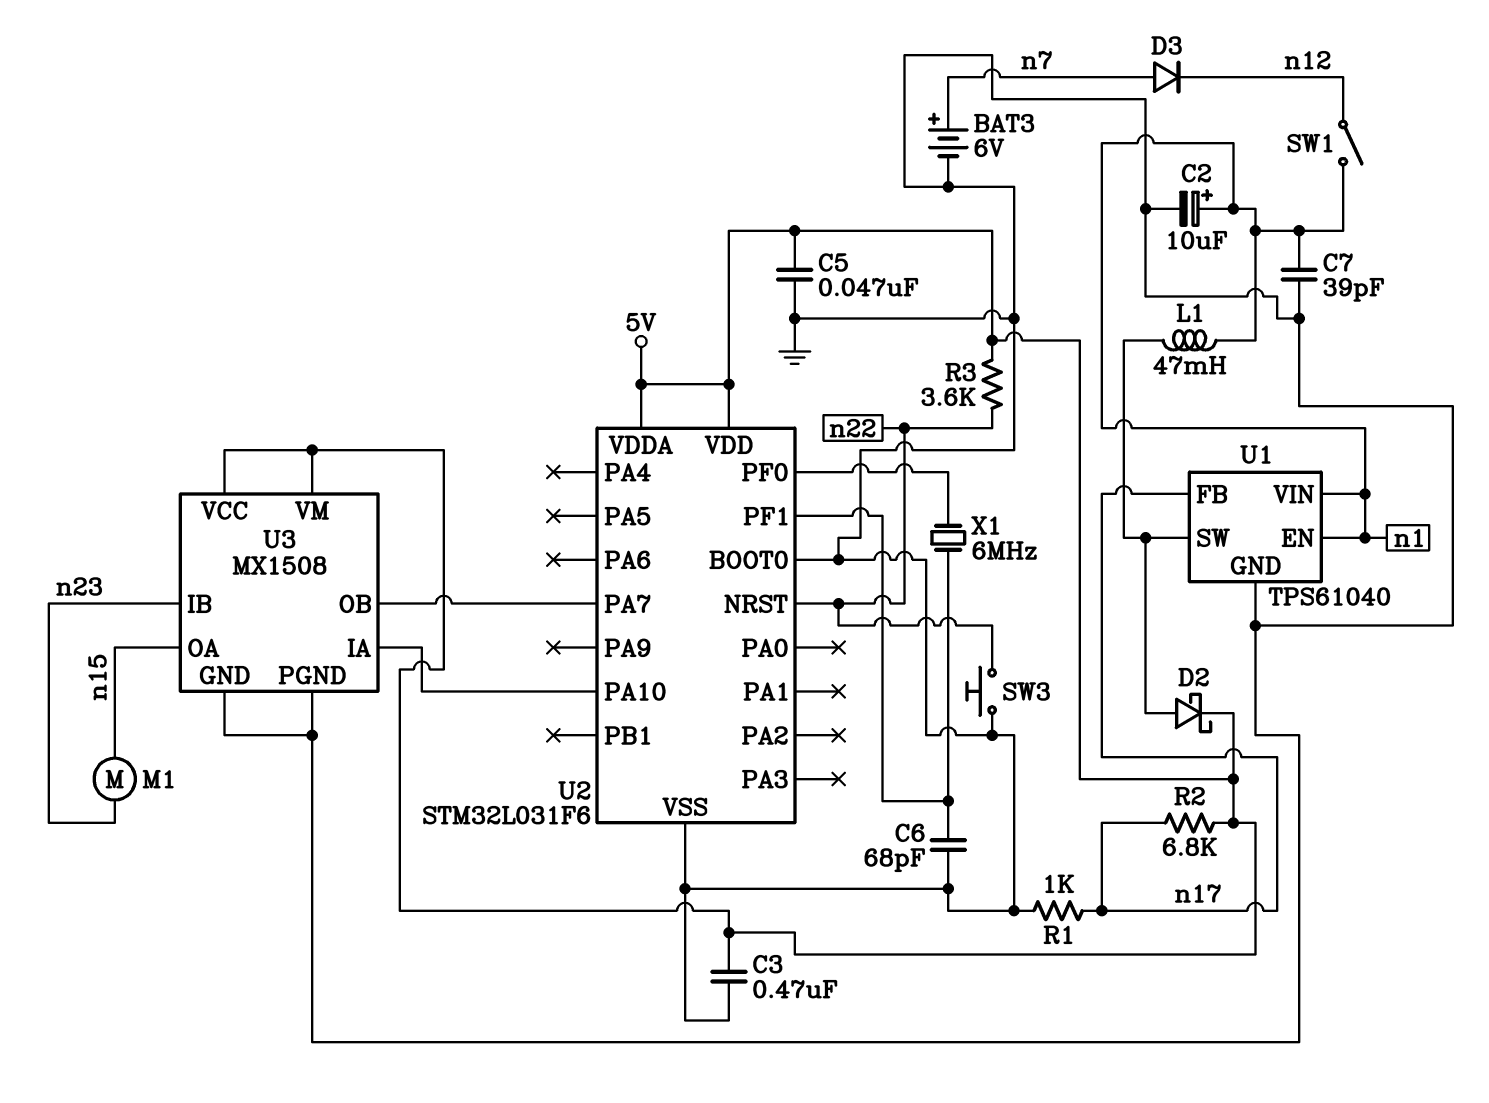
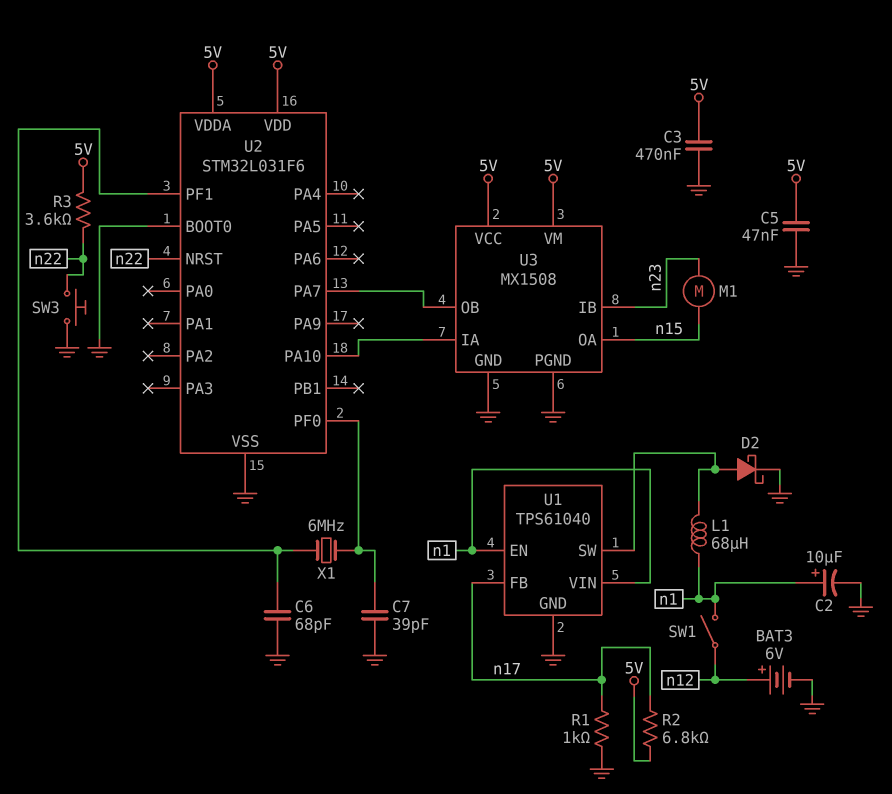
BAT3: 6V (plus n7, minus GND) -> 6V (plus n12, minus GND)
C7: 39pF (GND, n1) -> 39pF (GND, U2/PF0)
D2: schottky (A U1/SW, K 5V) -> schottky (A U1/SW, K GND)
D3: diode (A n7, K n12) -> none
L1: 47mH (U1/SW, n1) -> 68uH (U1/SW, n1)

